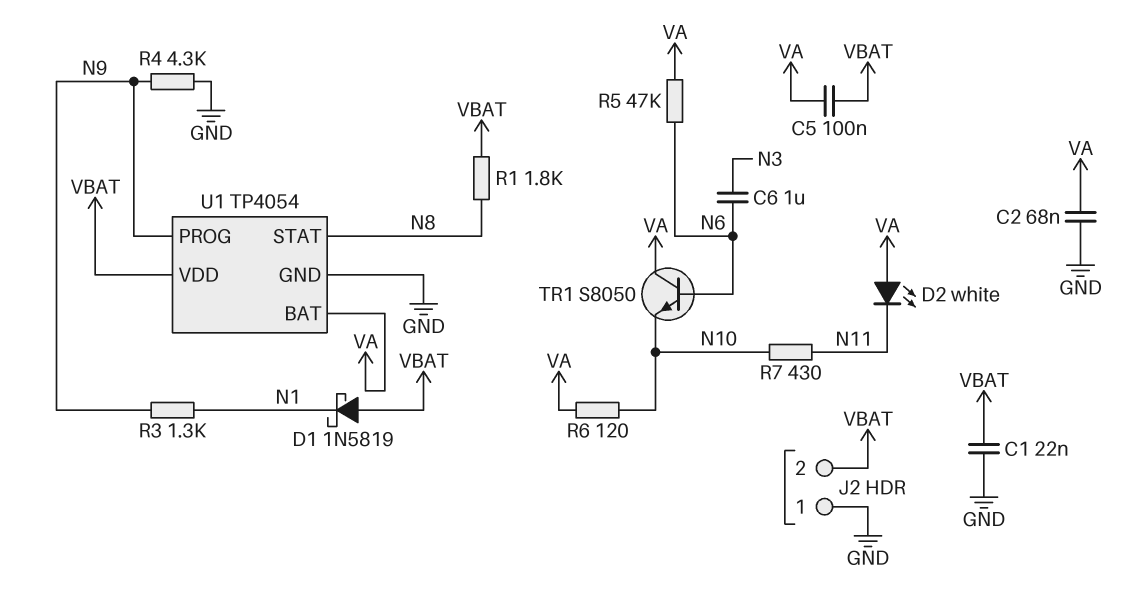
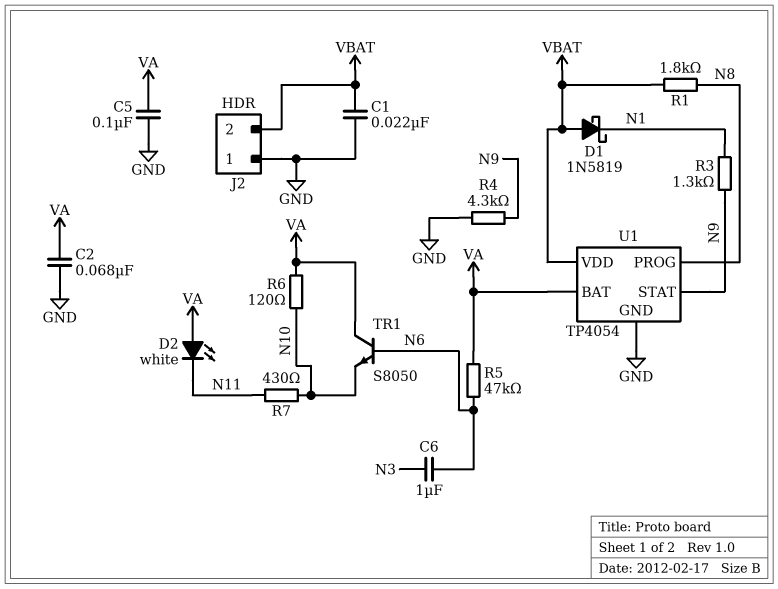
C5: 100nF (VA, VBAT) -> 100nF (GND, VA)
U1 pin PROG: N9 -> N8
U1 pin STAT: N8 -> N9

